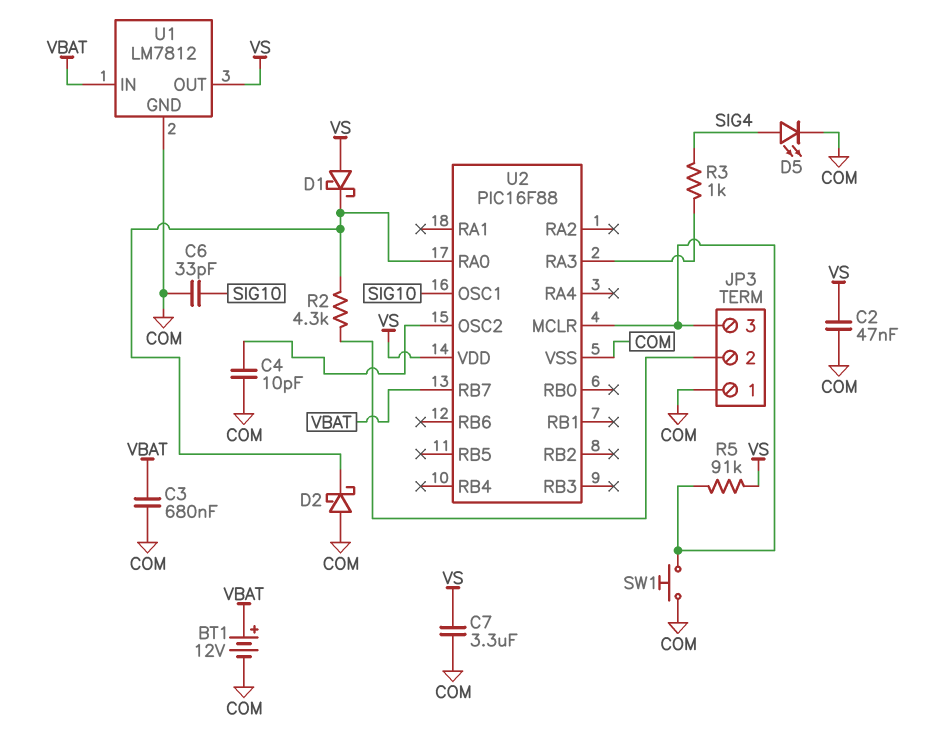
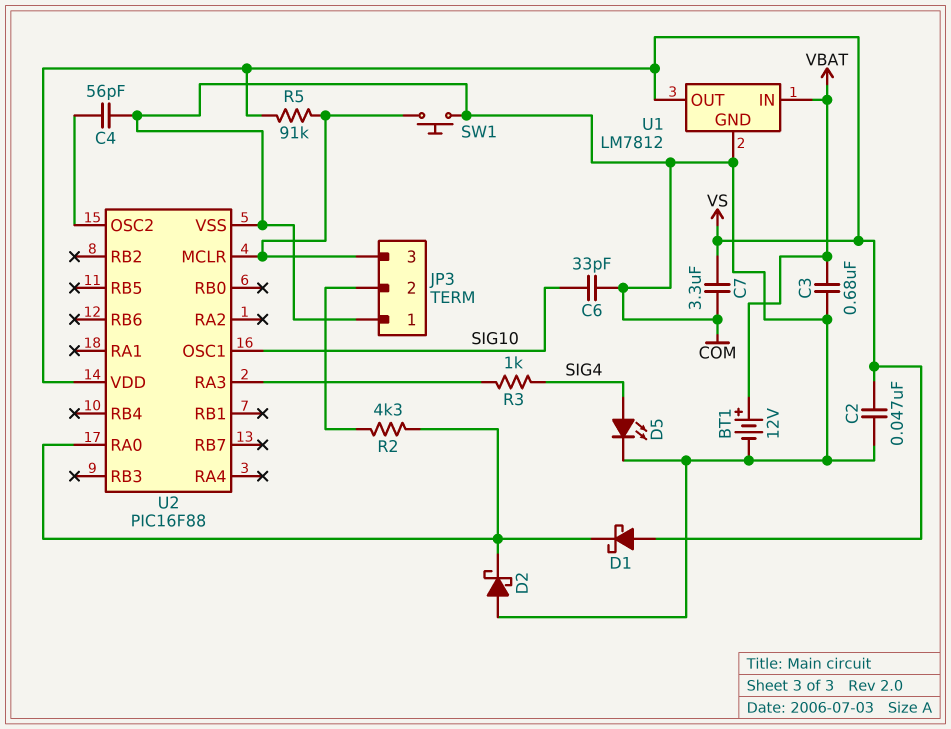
C4: 10pF (COM, U2/OSC2) -> 56pF (COM, U2/OSC2)
U2 pin RB7: VBAT -> none

